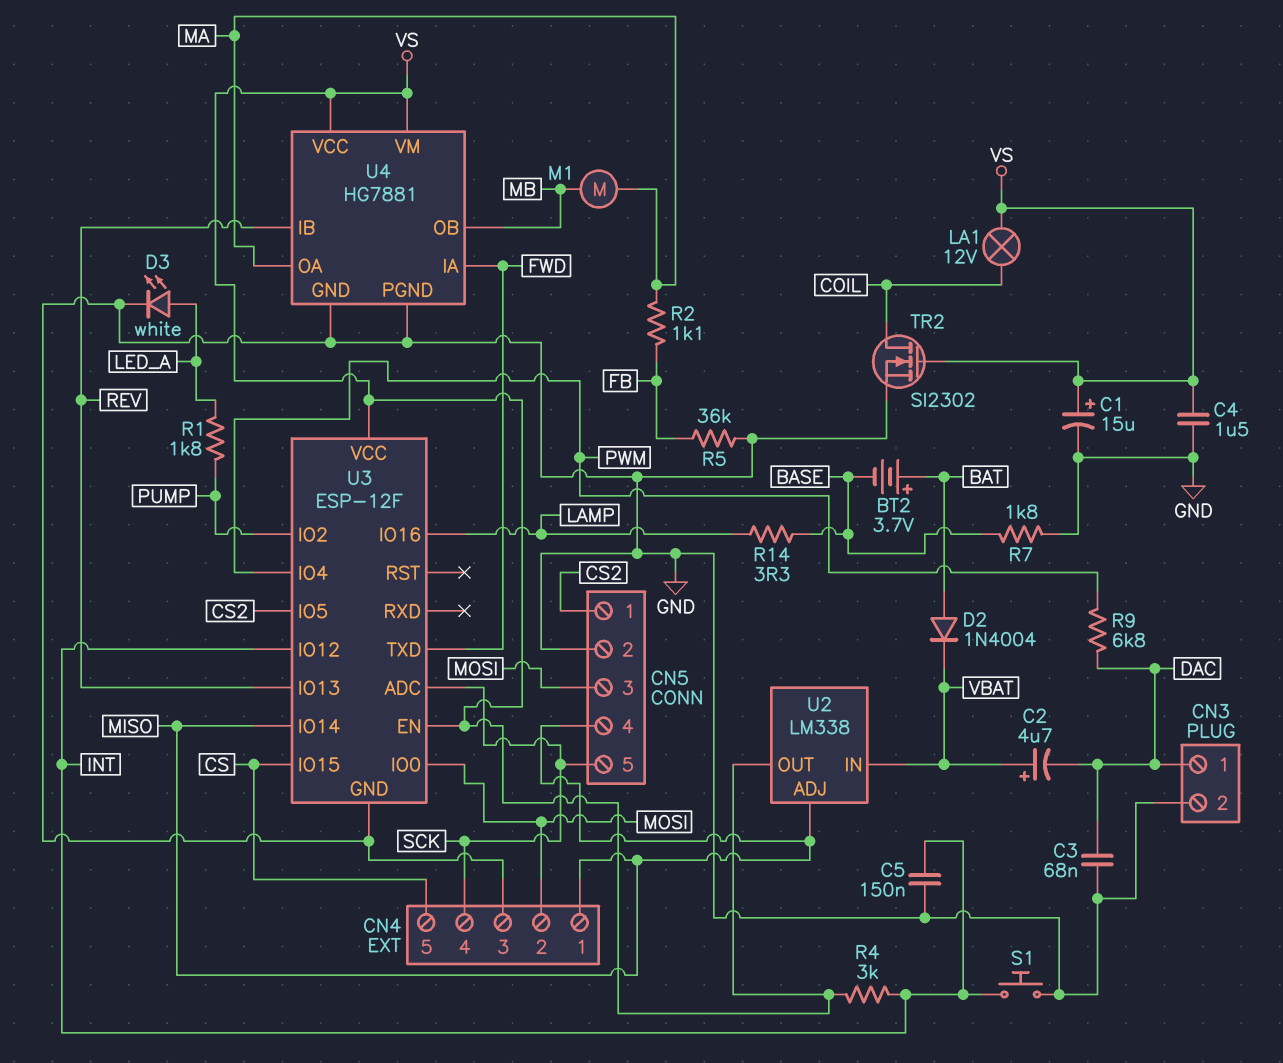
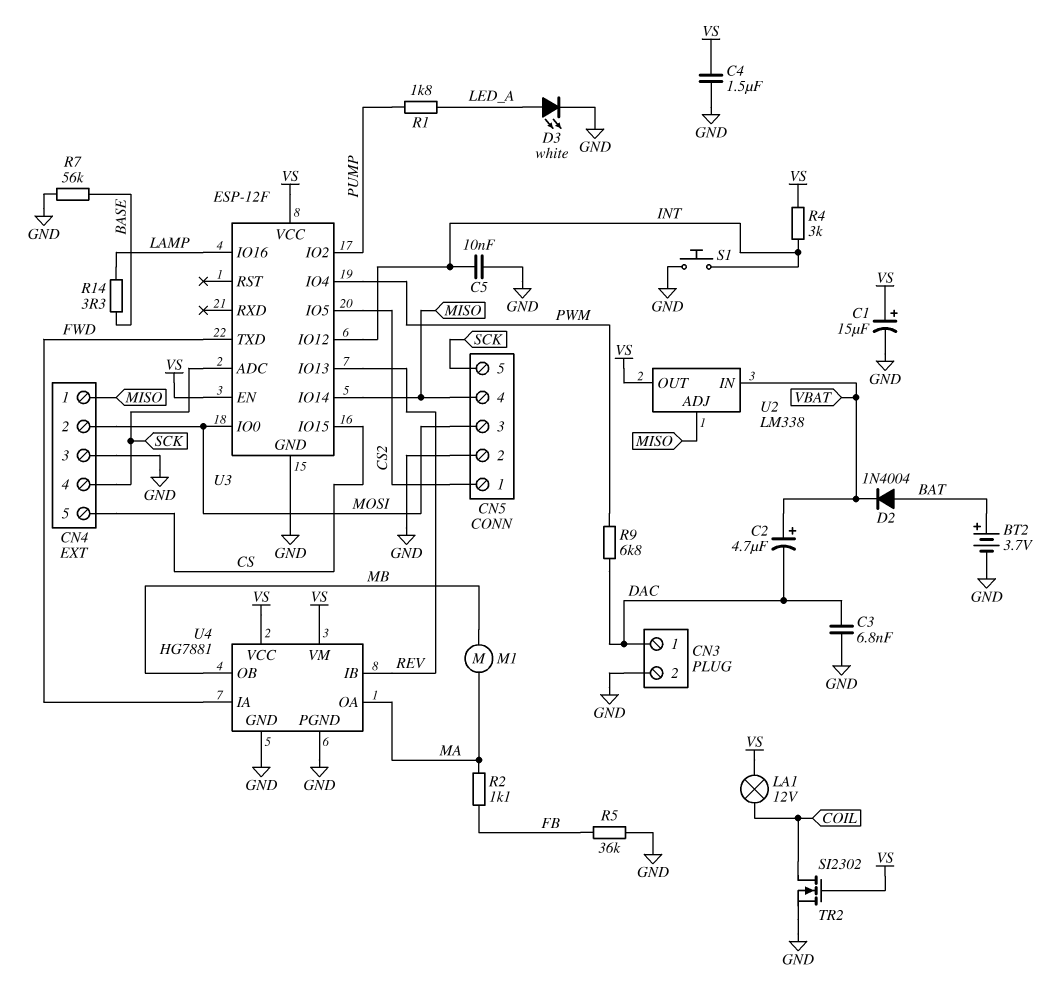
BT2: 3.7V (plus BAT, minus BASE) -> 3.7V (plus BAT, minus GND)
C3: 68nF (DAC, GND) -> 6.8nF (DAC, GND)
C5: 150nF (GND, INT) -> 10nF (GND, INT)
R7: 1.8k (BASE, GND) -> 56k (BASE, GND)

